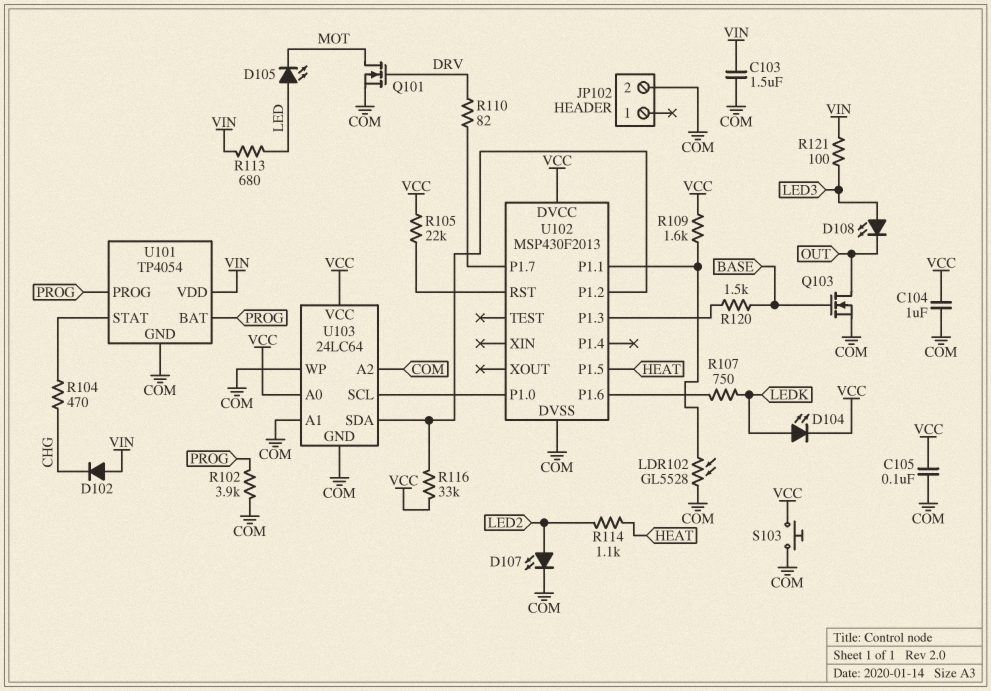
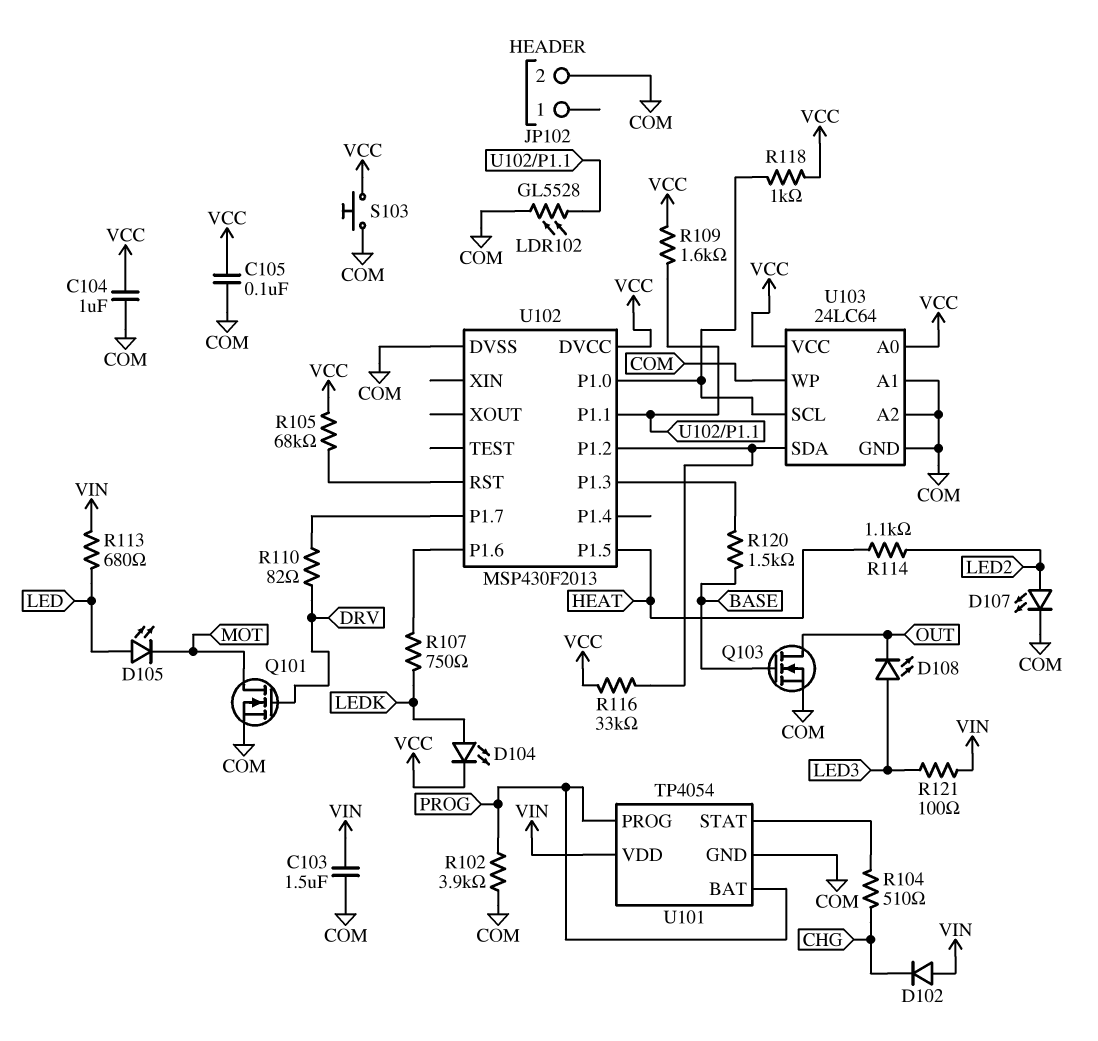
R104: 470 (CHG, U101/STAT) -> 510 (CHG, U101/STAT)
R105: 22k (U102/RST, VCC) -> 68k (U102/RST, VCC)
R118: none -> 1k (U102/P1.0, VCC)

